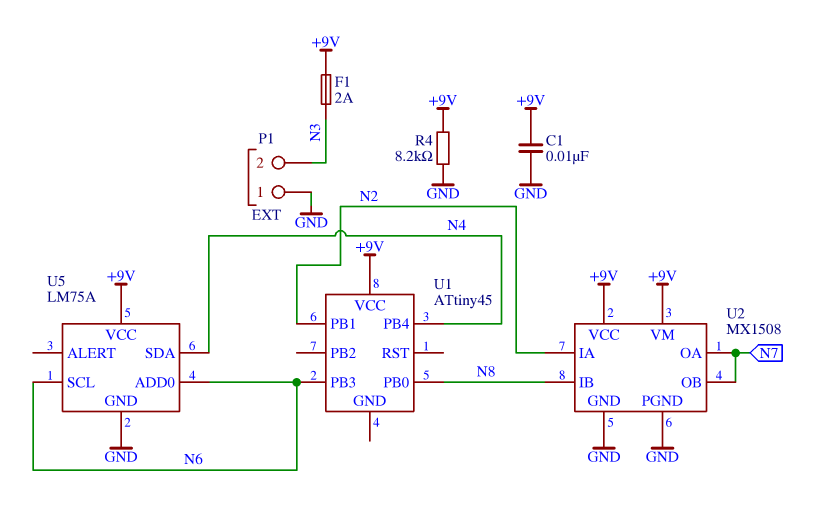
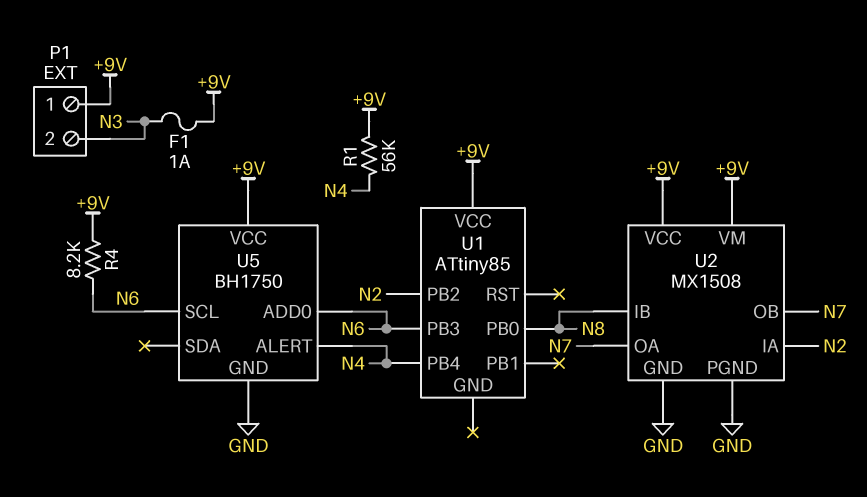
C1: 10nF (+9V, GND) -> none
F1: 2A (+9V, N3) -> 1A (+9V, N3)
P1 pin 1: GND -> +9V
R1: none -> 56k (+9V, N4)
R4: 8.2k (+9V, GND) -> 8.2k (+9V, N6)
U1: ATtiny45 -> ATtiny85
U1 pin PB1: N2 -> none
U1 pin PB2: none -> N2
U5: LM75A -> BH1750
U5 pin ALERT: none -> N4
U5 pin SDA: N4 -> none

